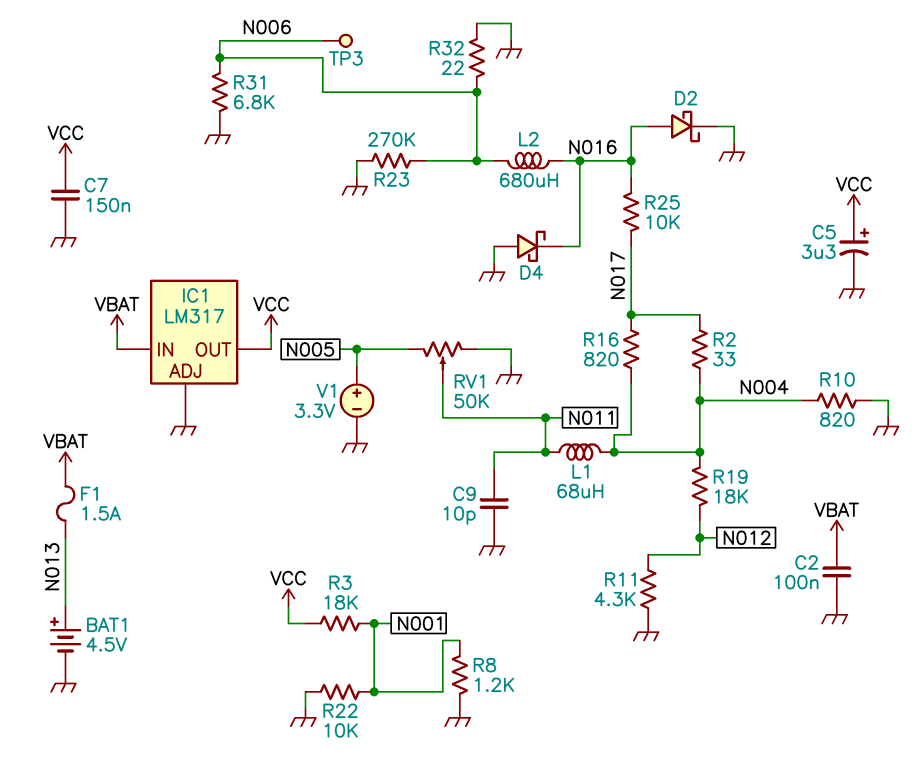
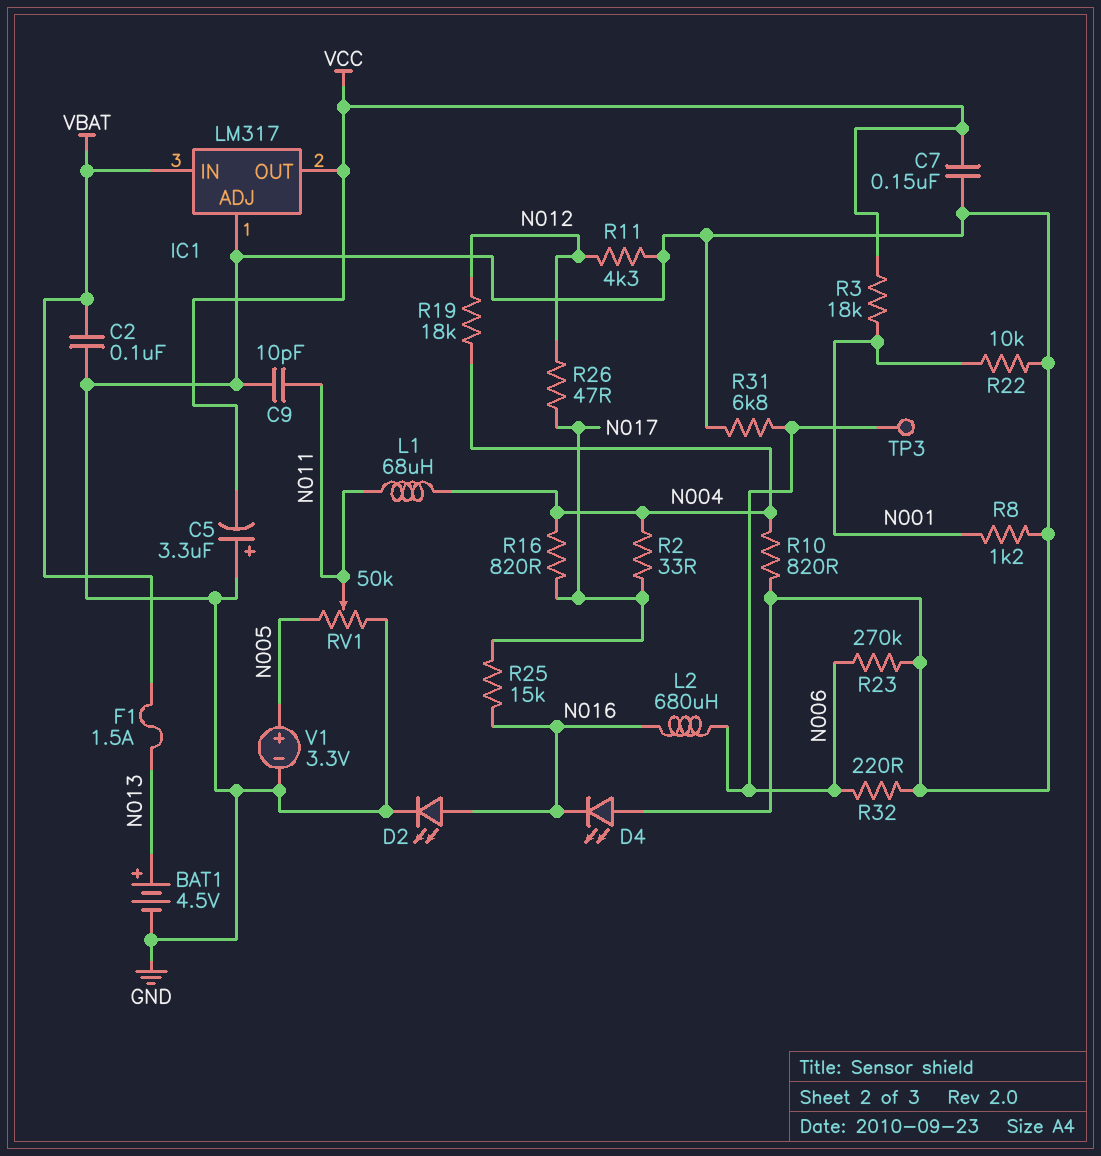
C5: 3.3uF (plus VCC, minus GND) -> 3.3uF (plus GND, minus VCC)
D2: schottky (A N016, K GND) -> LED (A N016, K GND)
D4: schottky (A GND, K N016) -> LED (A GND, K N016)
R25: 10k (N016, N017) -> 15k (N016, N017)
R26: none -> 47 (N012, N017)
R32: 22 (GND, N006) -> 220 (GND, N006)

